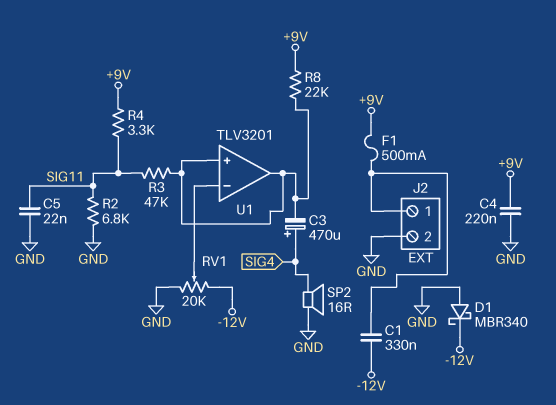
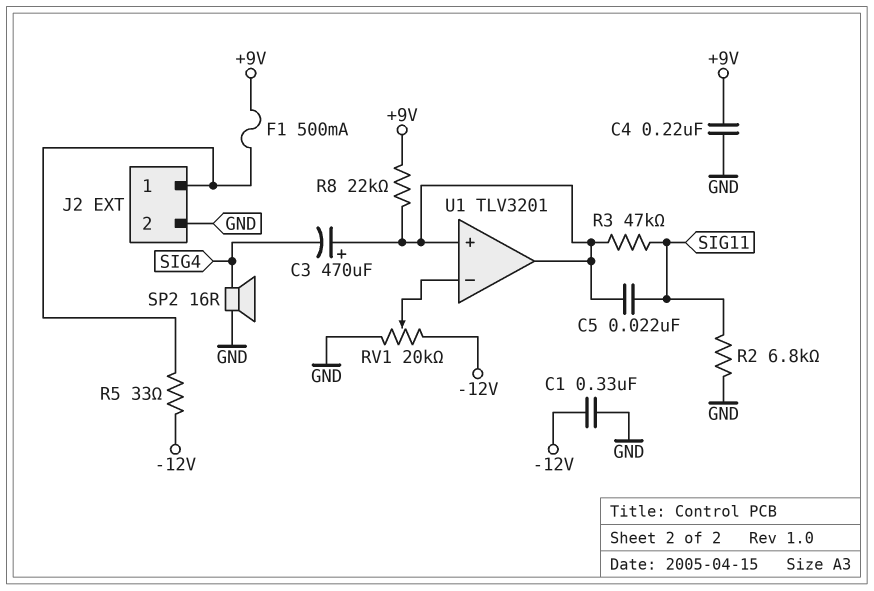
C1: 330nF (-12V, J2/1) -> 330nF (-12V, GND)
C3: 470uF (plus SIG4, minus U1/in+) -> 470uF (plus U1/in+, minus SIG4)
C5: 22nF (GND, SIG11) -> 22nF (SIG11, U1/in+)
D1: schottky MBR340 (A GND, K -12V) -> none
R4: 3.3k (+9V, SIG11) -> none
R5: none -> 33 (-12V, J2/1)

